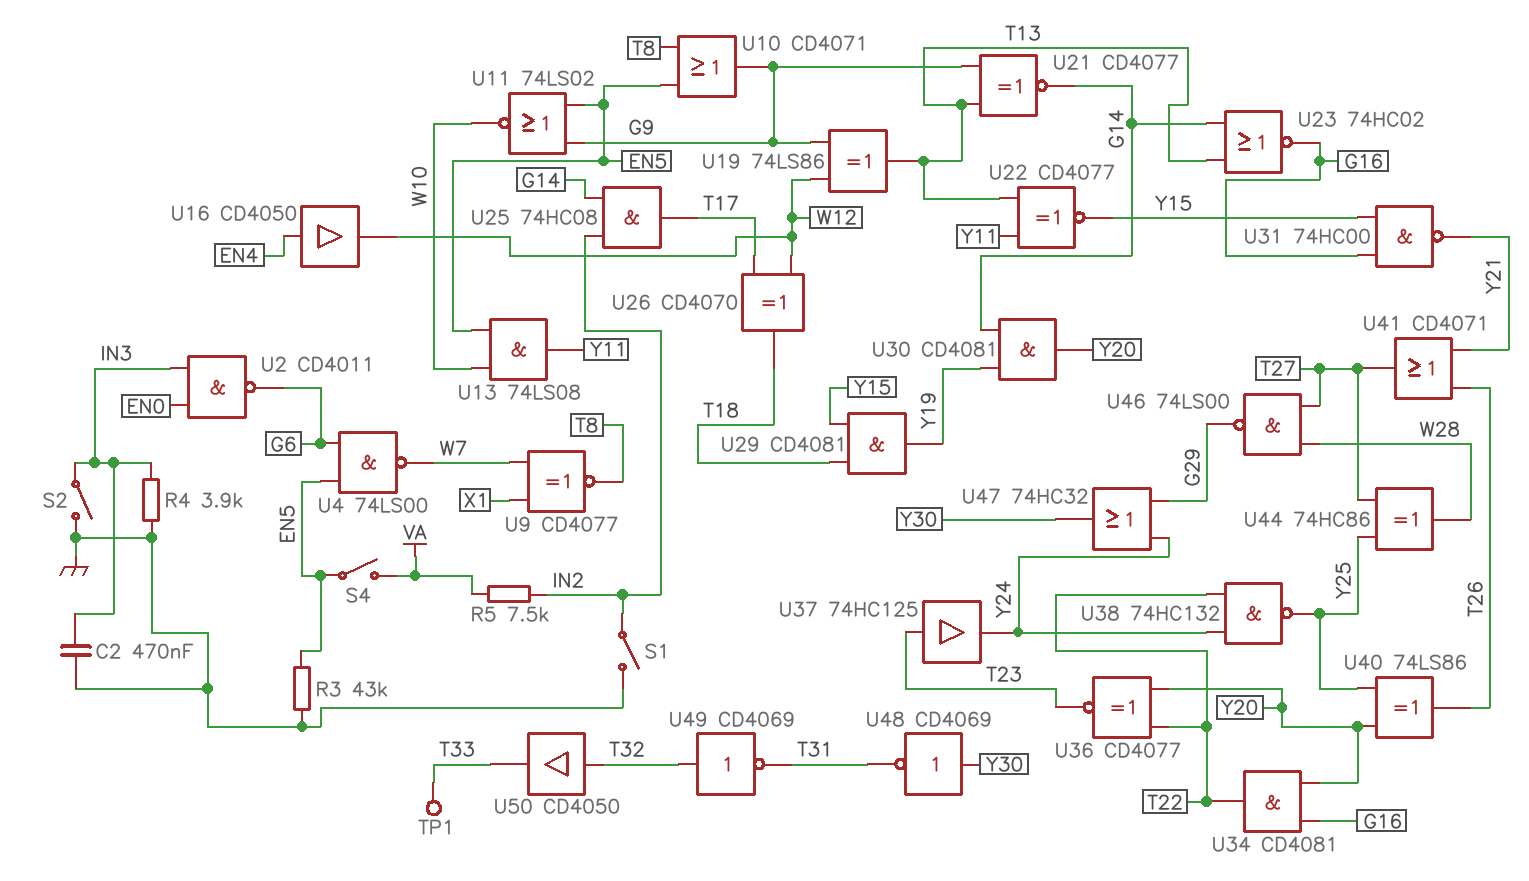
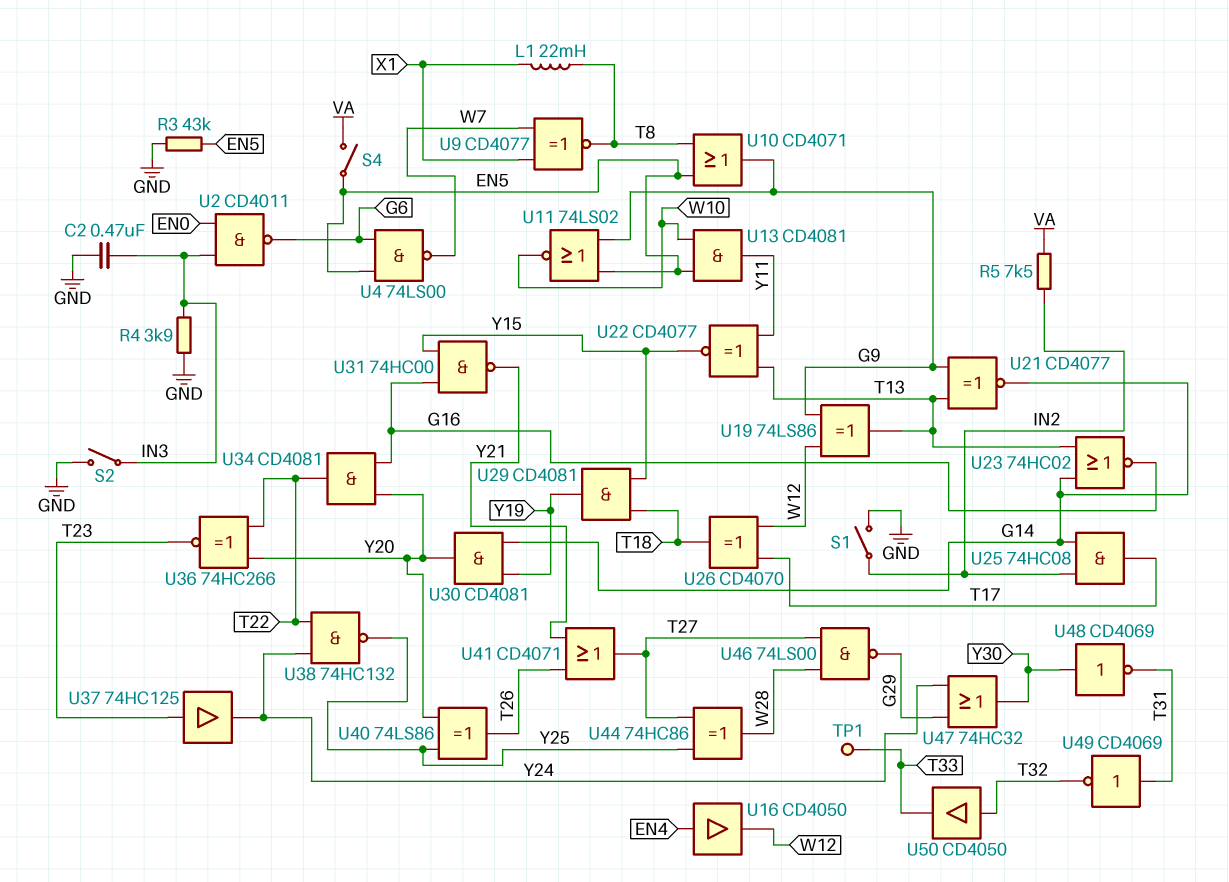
L1: none -> 22mH (T8, X1)
U13: AND 74LS08 (in EN5, in W10, out Y11) -> AND CD4081 (in EN5, in W10, out Y11)
U36: XNOR CD4077 (in T22, in Y20, out T23) -> XNOR 74HC266 (in T22, in Y20, out T23)
U49: NOT CD4069 (in T32, out T31) -> NOT CD4069 (in T31, out T32)

